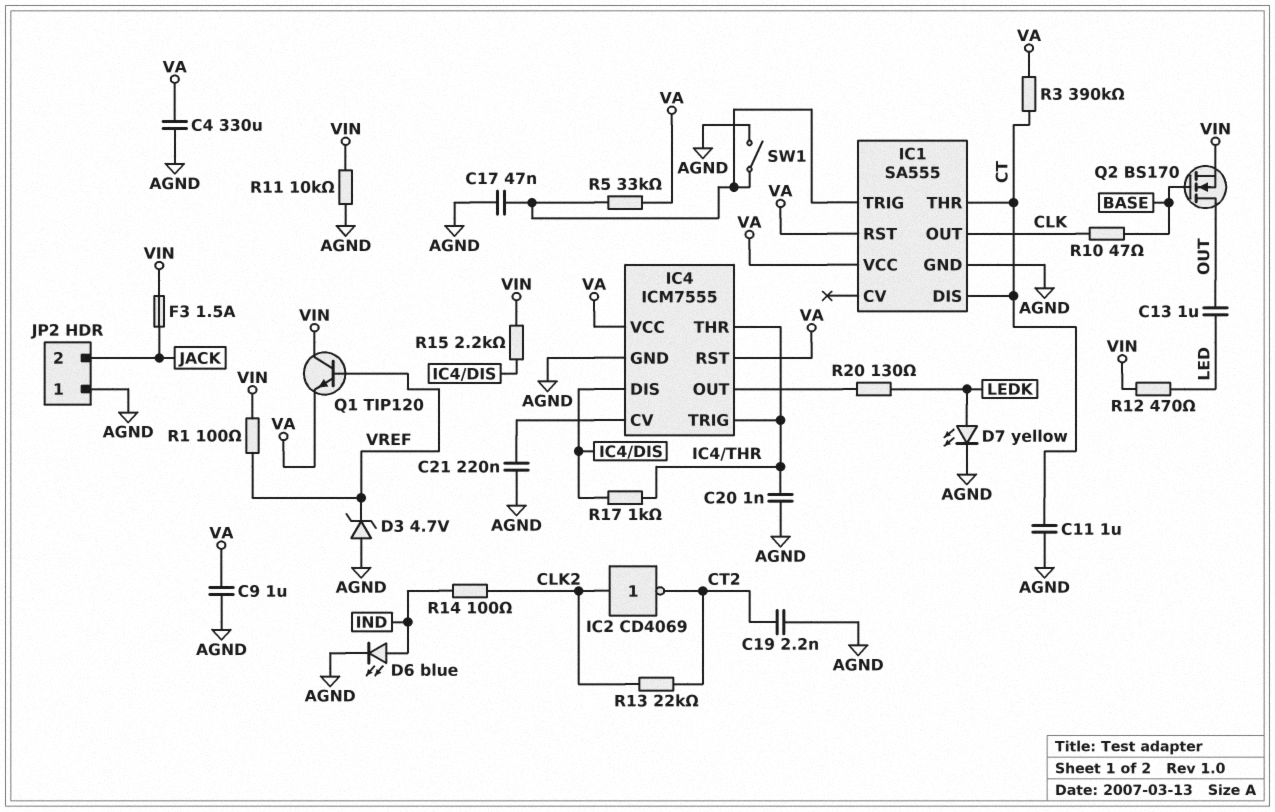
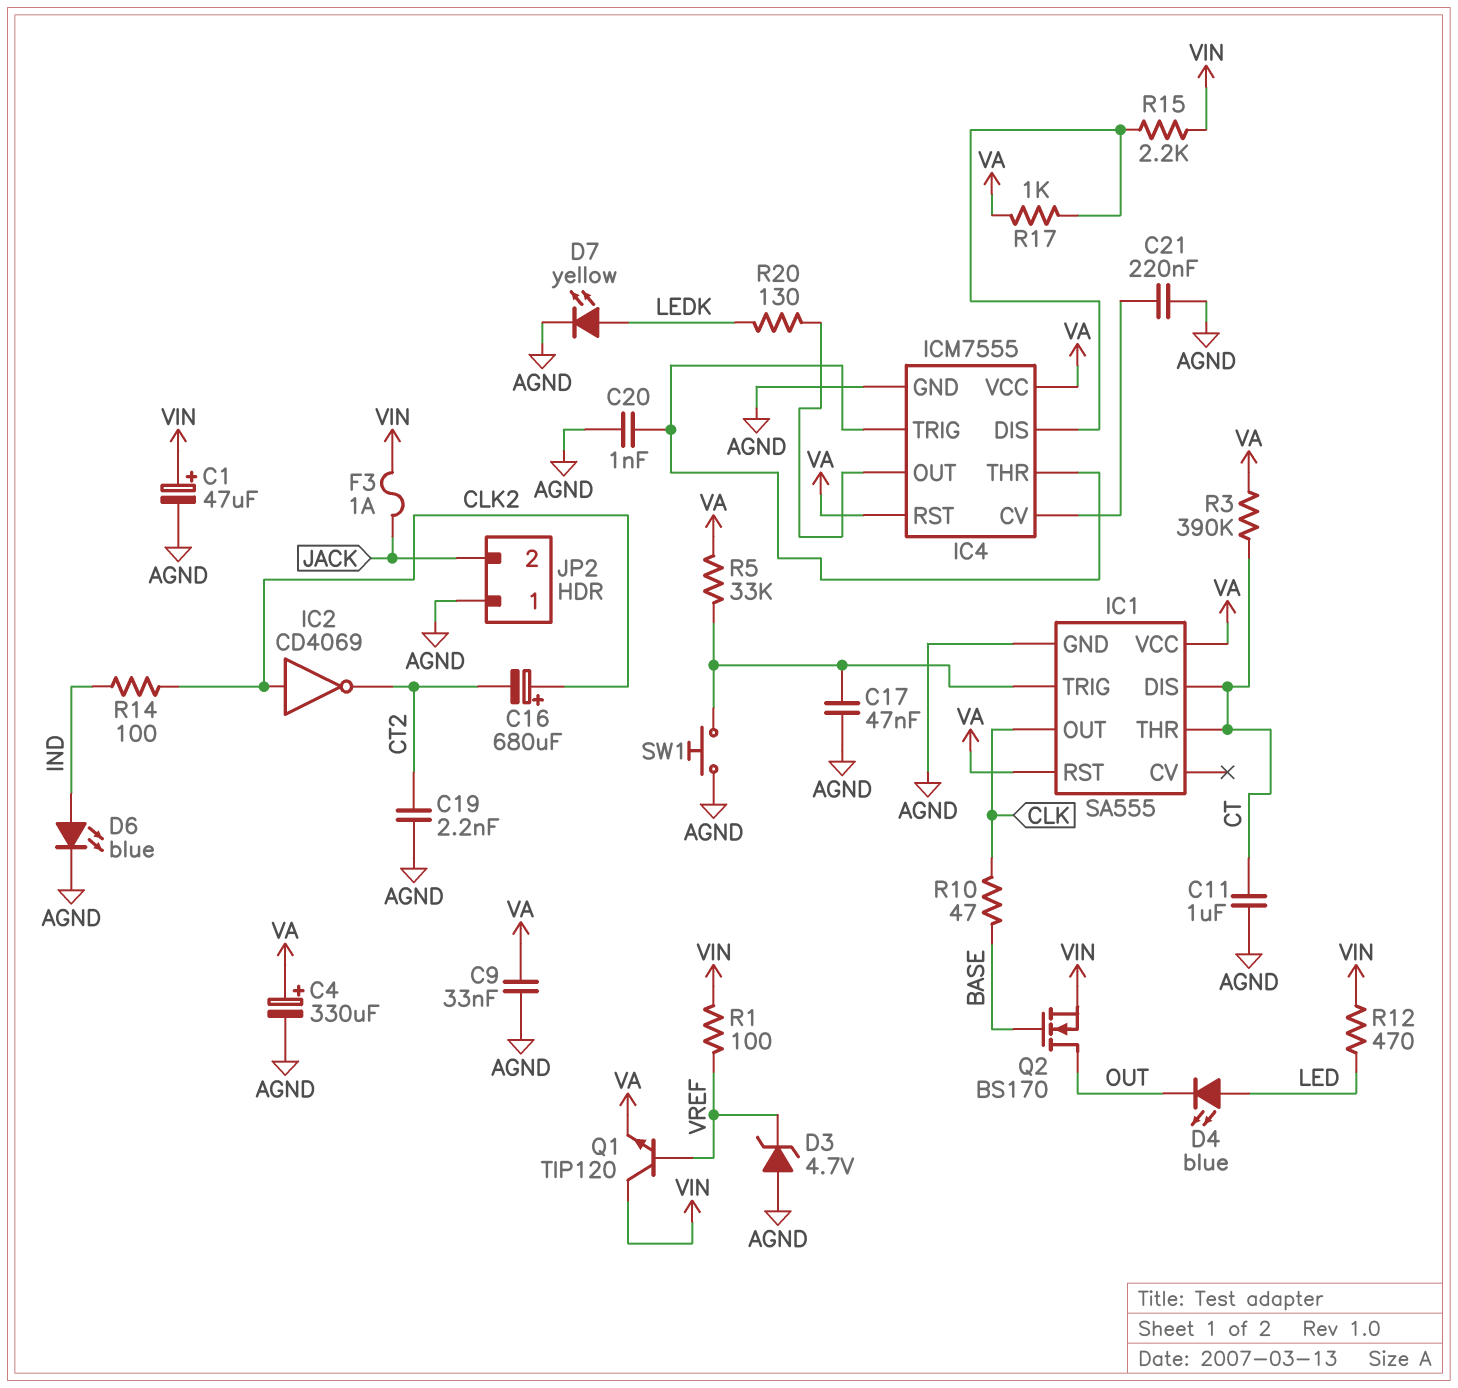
C1: none -> 47uF (plus VIN, minus AGND)
C4: 330uF (AGND, VA) -> 330uF (plus VA, minus AGND)
C9: 1uF (AGND, VA) -> 33nF (AGND, VA)
C13: 1uF (LED, OUT) -> none
C16: none -> 680uF (plus CLK2, minus CT2)
D4: none -> LED blue (A LED, K OUT)
F3: 1.5A (JACK, VIN) -> 1A (JACK, VIN)
R11: 10k (AGND, VIN) -> none
R13: 22k (CLK2, CT2) -> none
R17: 1k (IC4/DIS, IC4/THR) -> 1k (IC4/DIS, VA)
SW1: switch (AGND, IC1/TRIG) -> button (AGND, IC1/TRIG)

